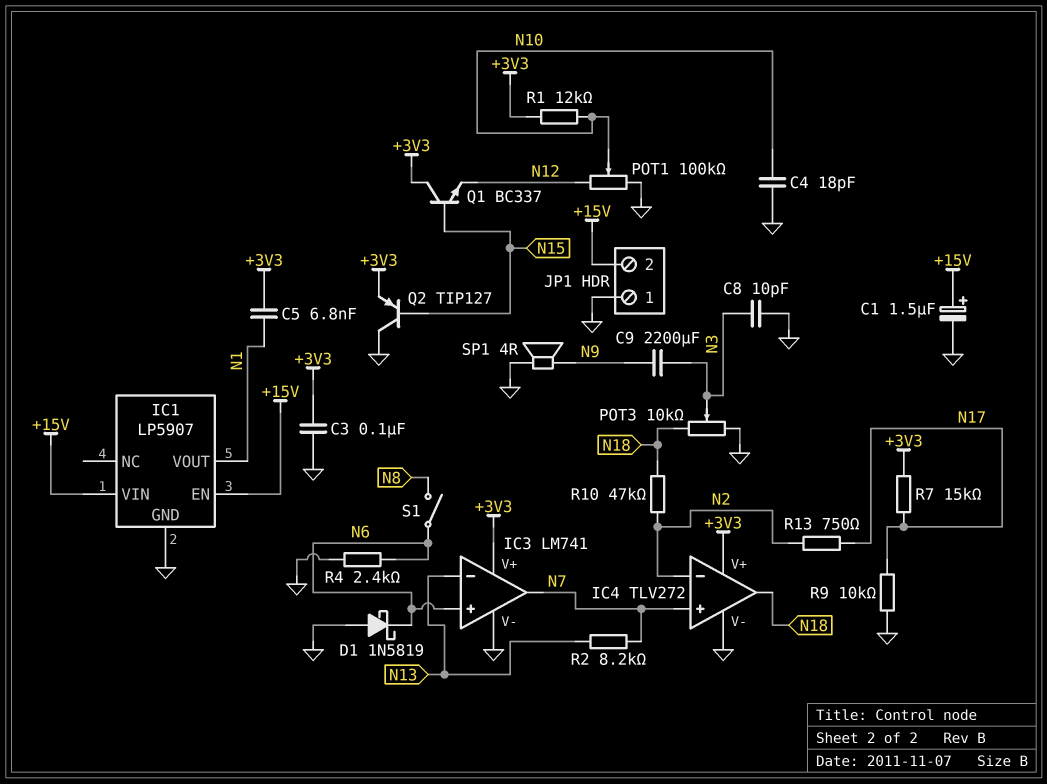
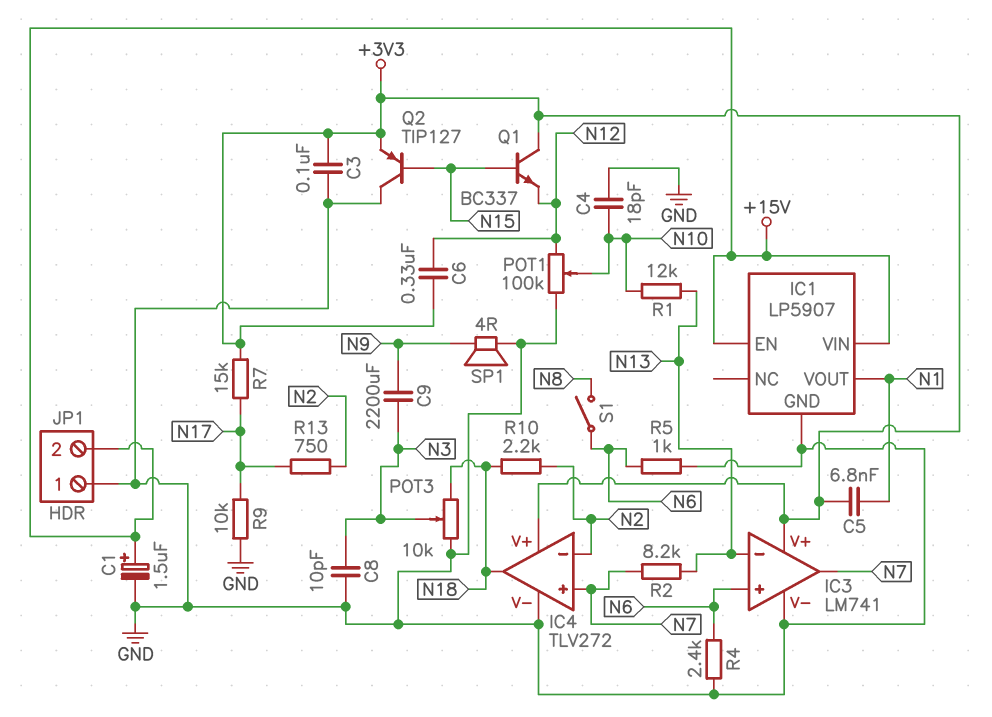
C6: none -> 330nF (+3V3, N12)
D1: schottky 1N5819 (A GND, K N6) -> none
R1: 12k (+3V3, N10) -> 12k (N10, N13)
R5: none -> 1k (GND, N6)
R10: 47k (N2, N18) -> 2.2k (N2, N18)

